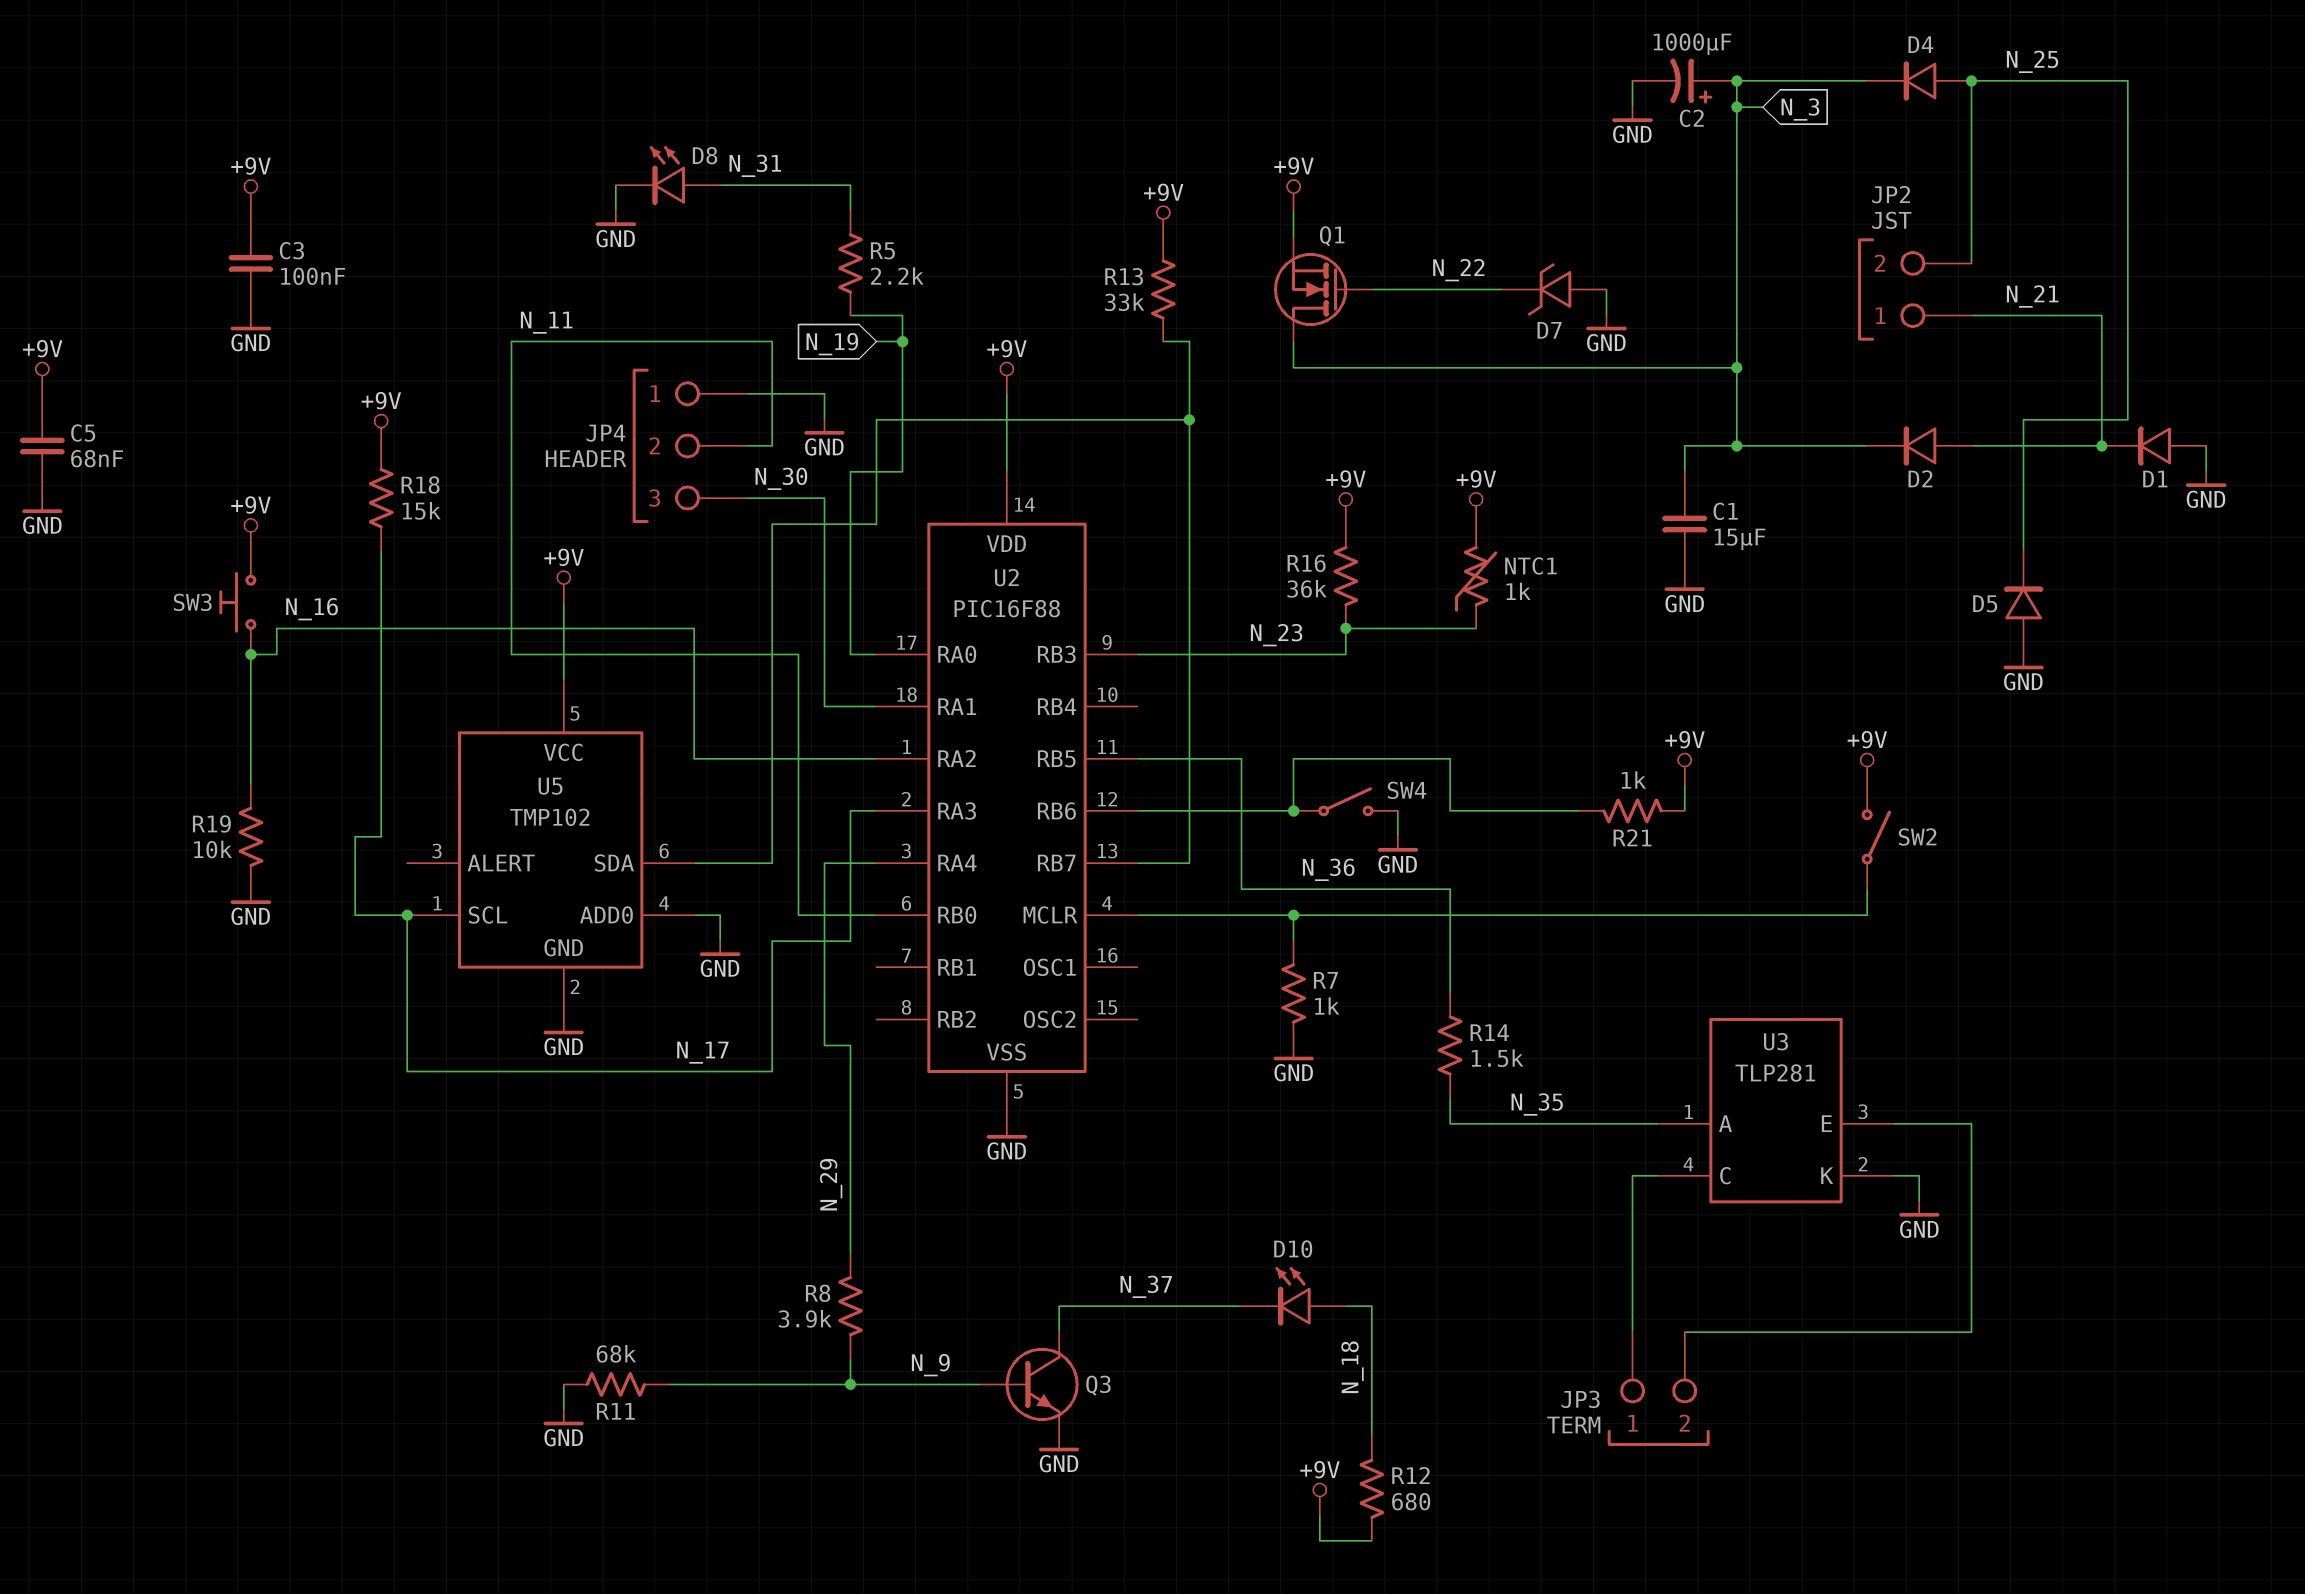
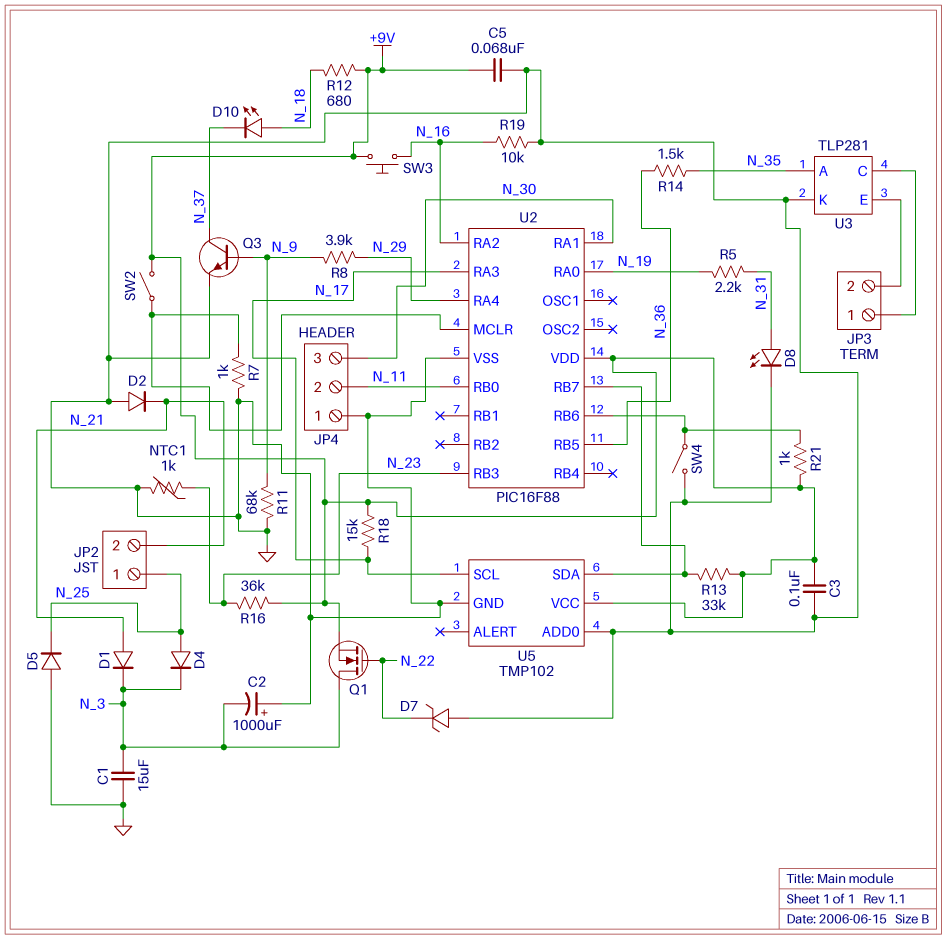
C2: 1000uF (plus N_3, minus GND) -> 1000uF (plus GND, minus N_3)
D1: diode (A GND, K N_21) -> diode (A N_21, K N_3)
D2: diode (A N_21, K N_3) -> diode (A GND, K N_21)
JP2 pin 1: N_21 -> N_25
JP2 pin 2: N_25 -> N_21
NTC1: 1k (+9V, N_23) -> 1k (GND, N_23)

